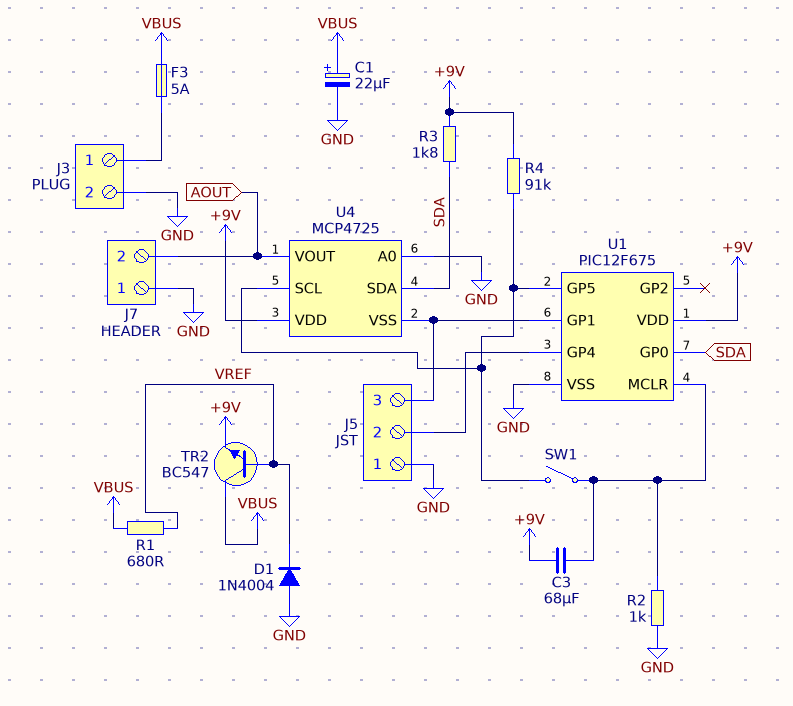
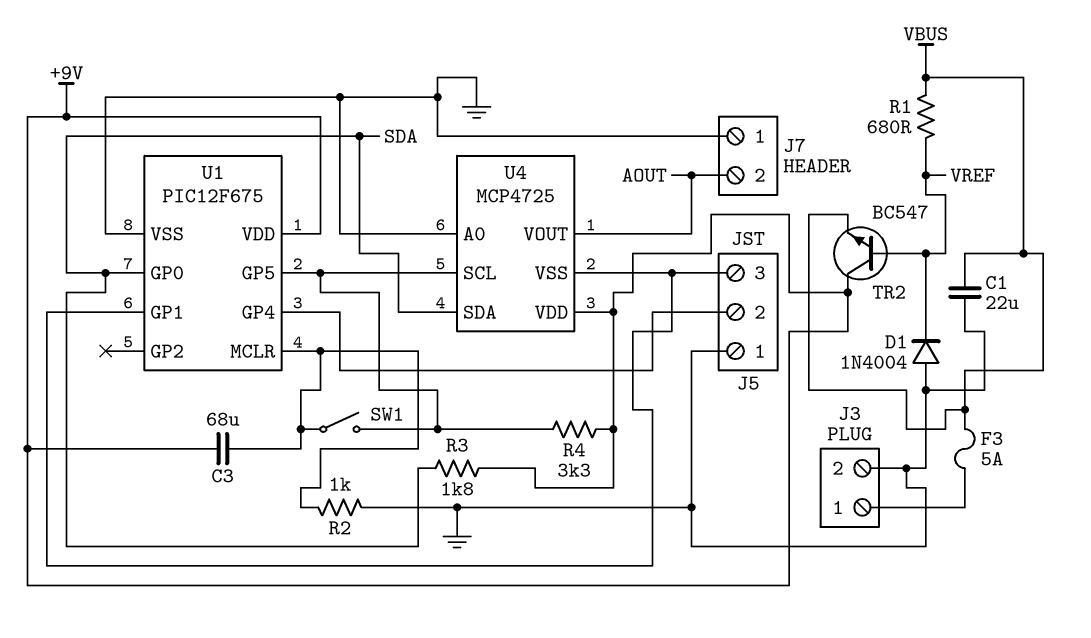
C1: 22uF (plus VBUS, minus GND) -> 22uF (GND, VBUS)
R4: 91k (+9V, U1/GP5) -> 3.3k (+9V, U1/GP5)
TR2: NPN BC547 (B VREF, C VBUS, E +9V) -> NPN BC547 (B VREF, C +9V, E VBUS)

